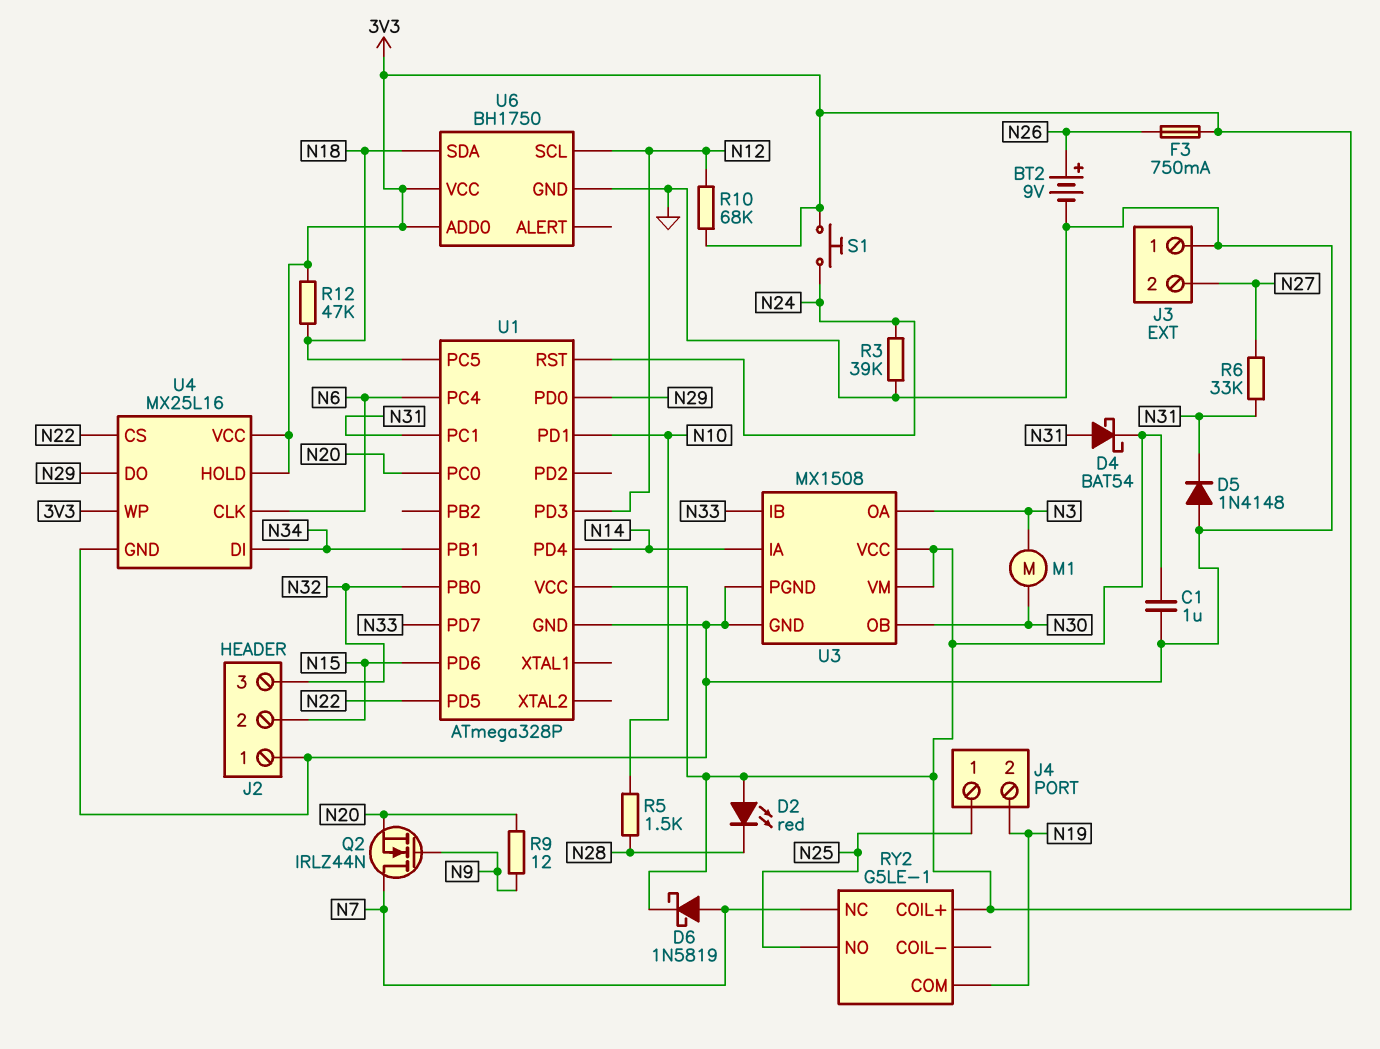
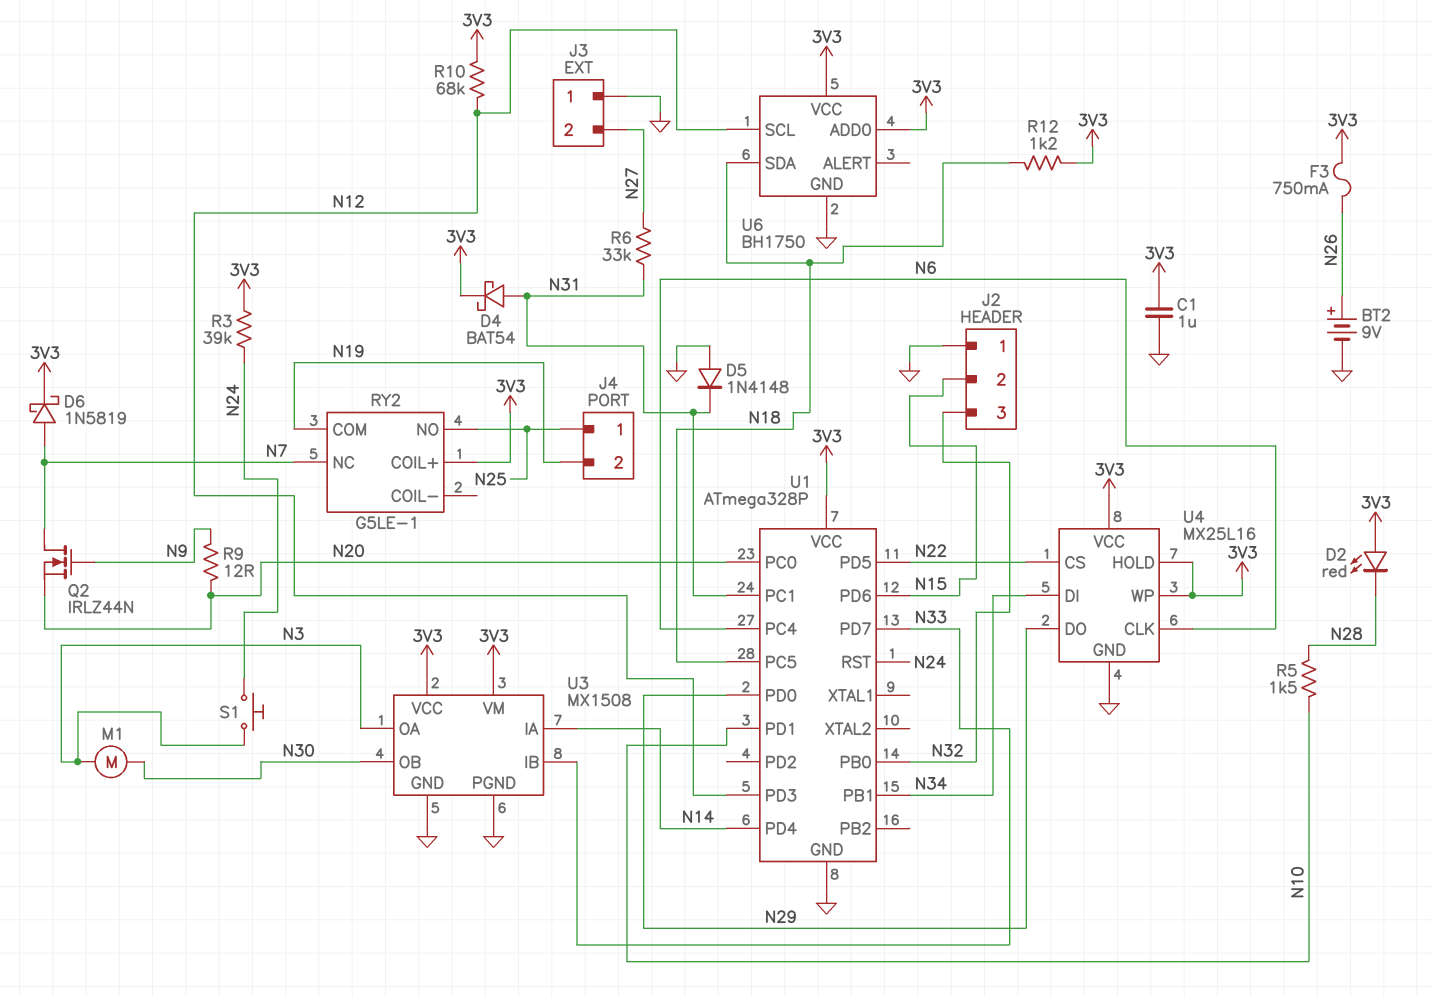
R3: 39k (GND, N24) -> 39k (3V3, N24)
R12: 47k (3V3, N18) -> 1.2k (3V3, N18)
S1: button (3V3, N24) -> button (N3, N24)

